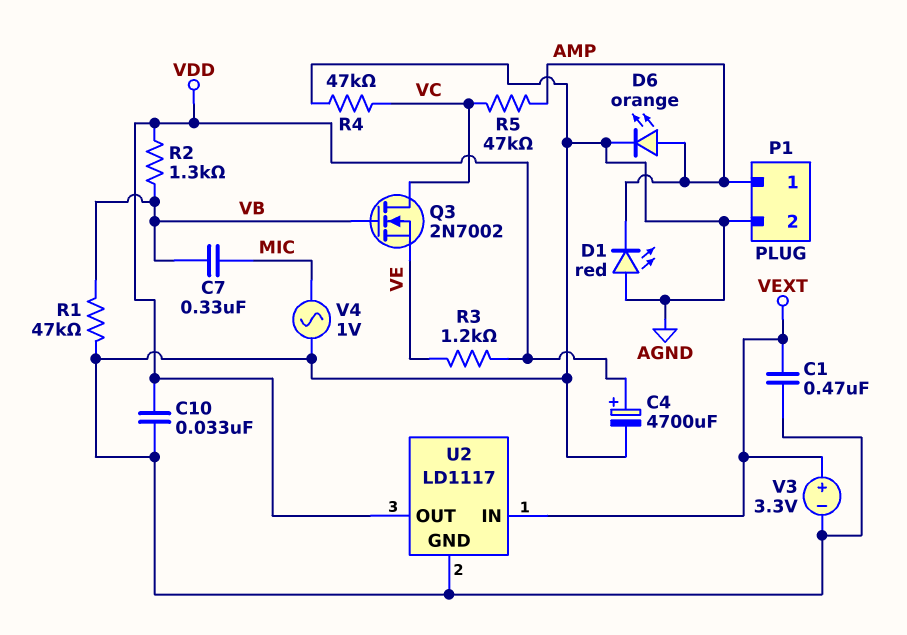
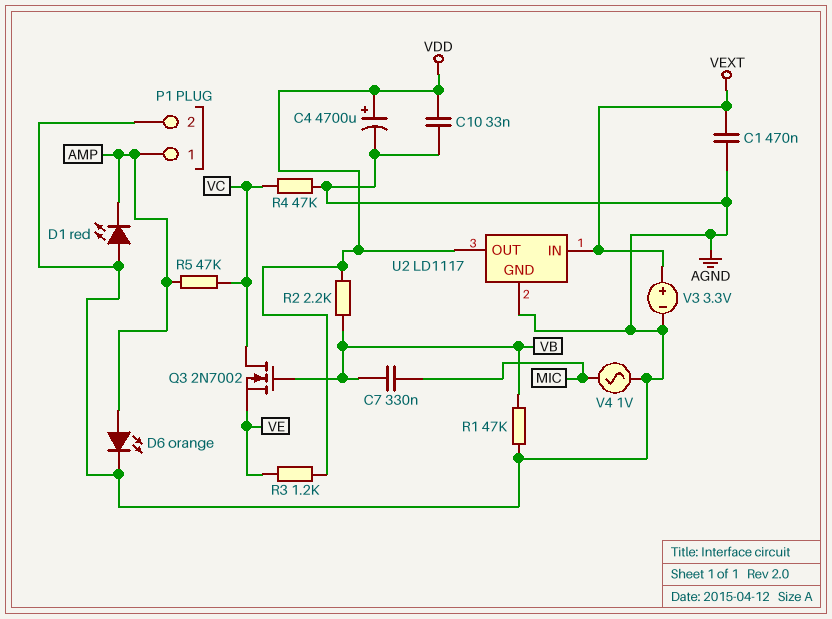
R2: 1.3k (VB, VDD) -> 2.2k (VB, VDD)

